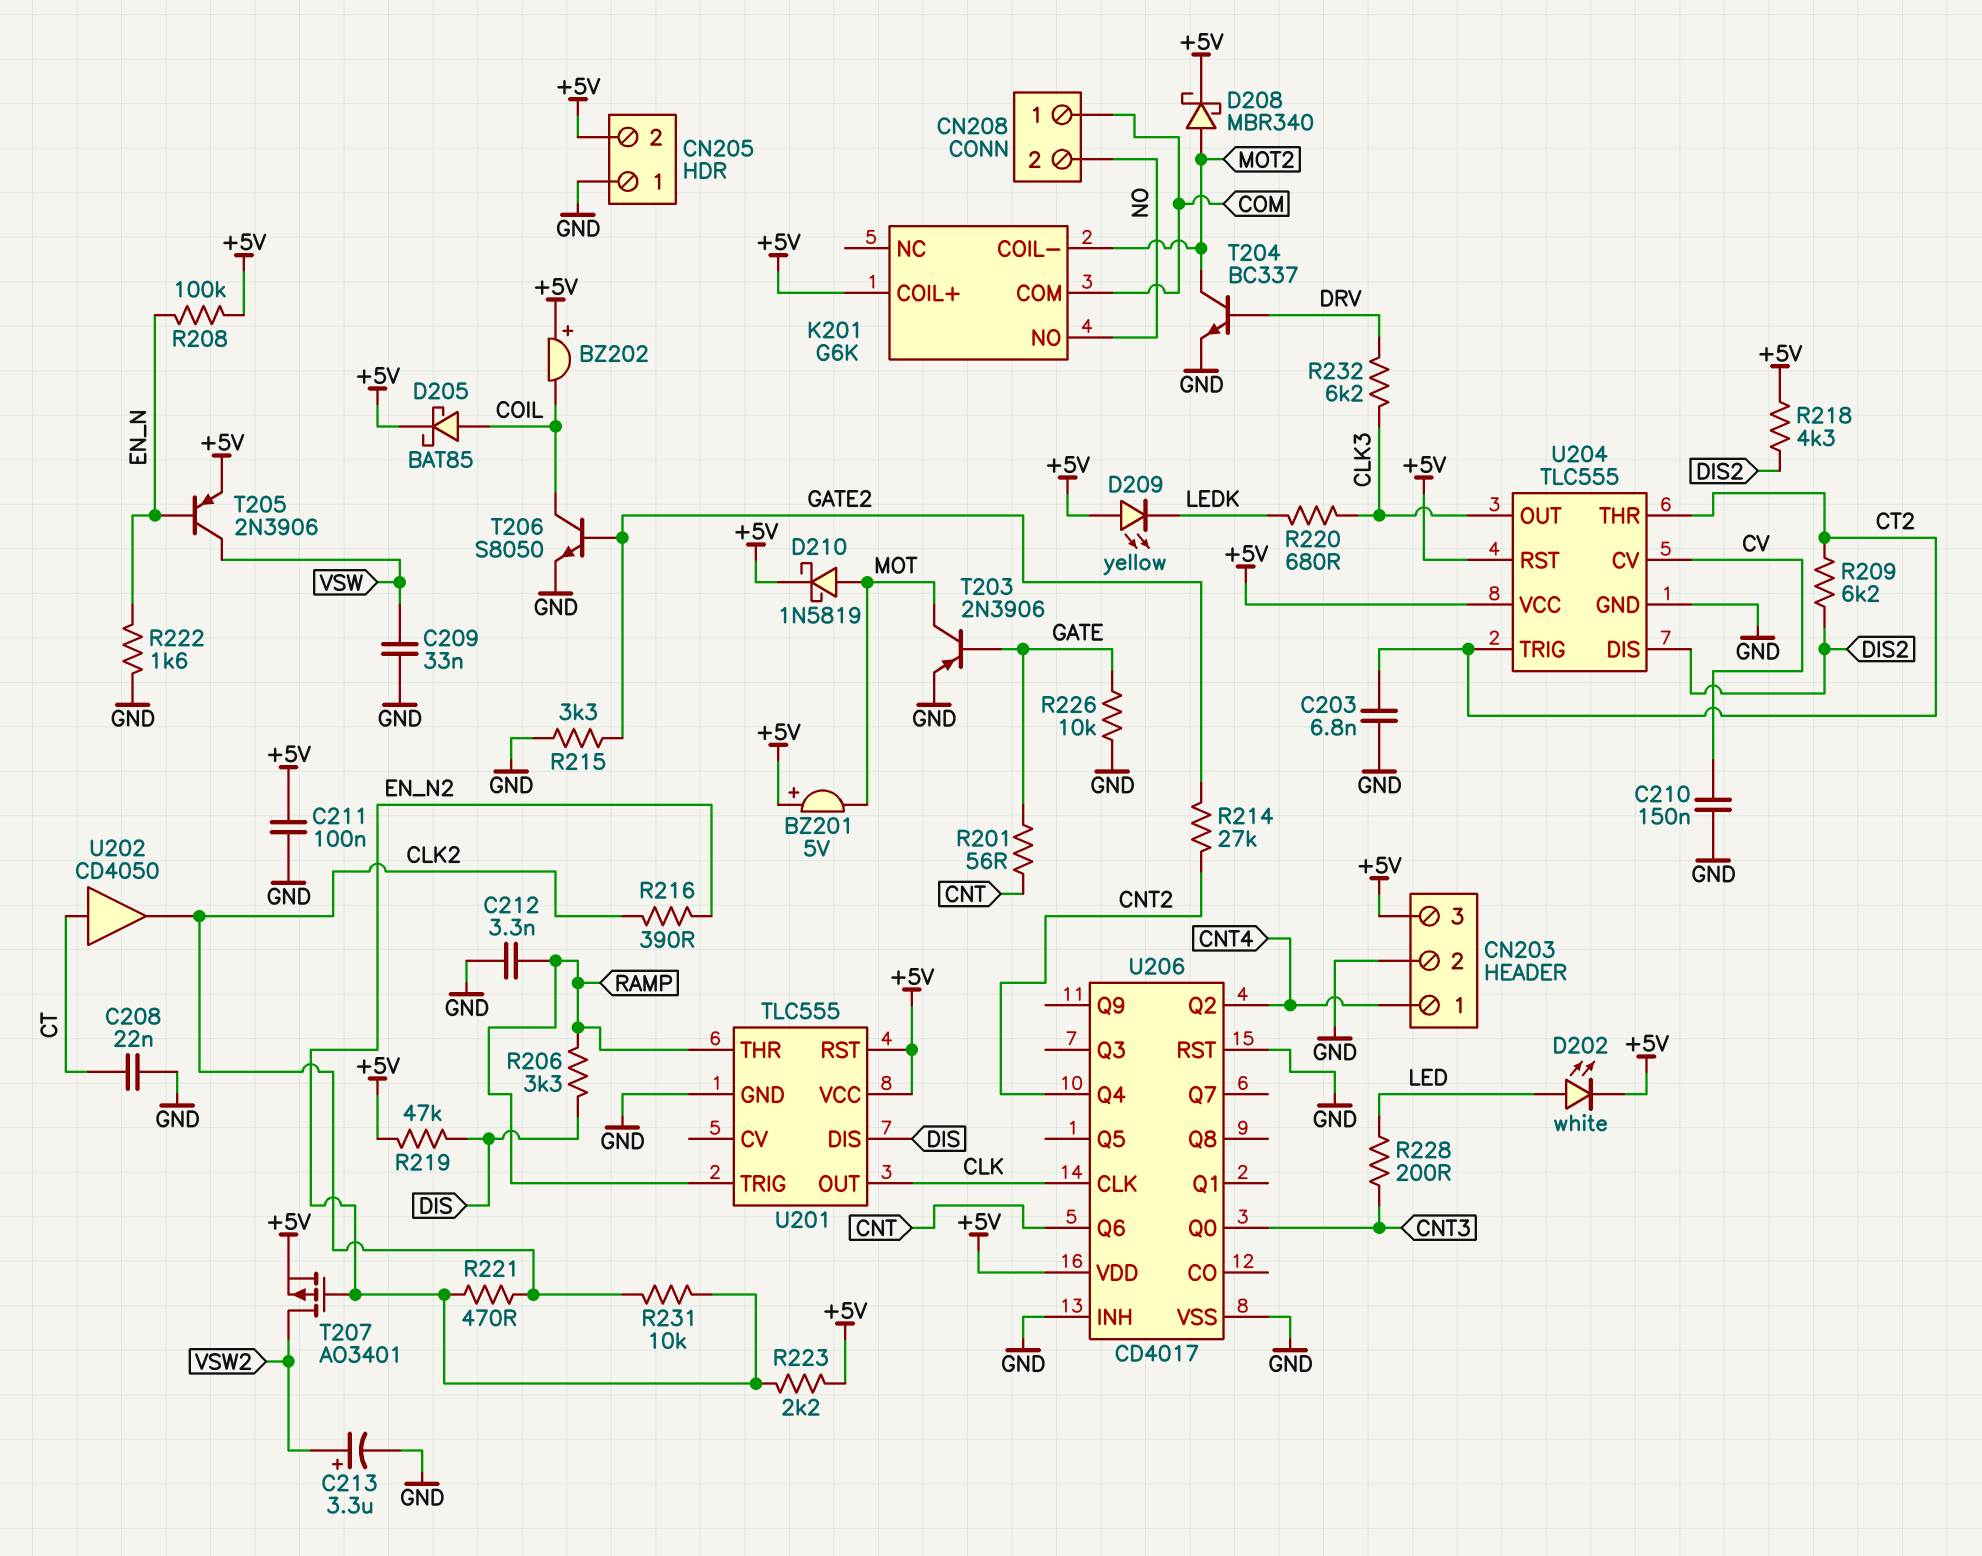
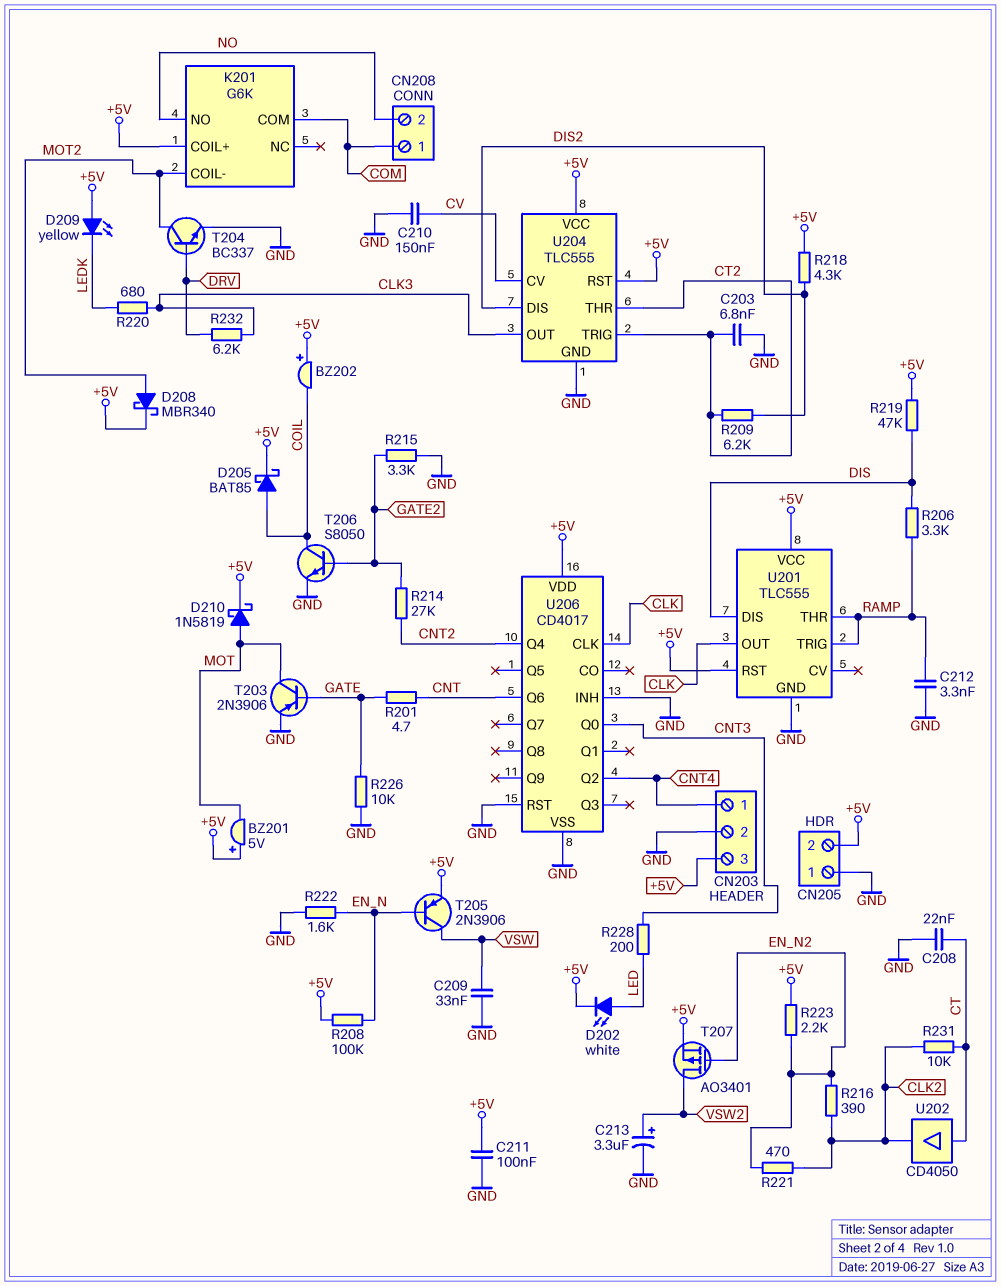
R201: 56 (CNT, GATE) -> 4.7 (CNT, GATE)
R231: 10k (CLK2, EN_N2) -> 10k (CLK2, CT)

